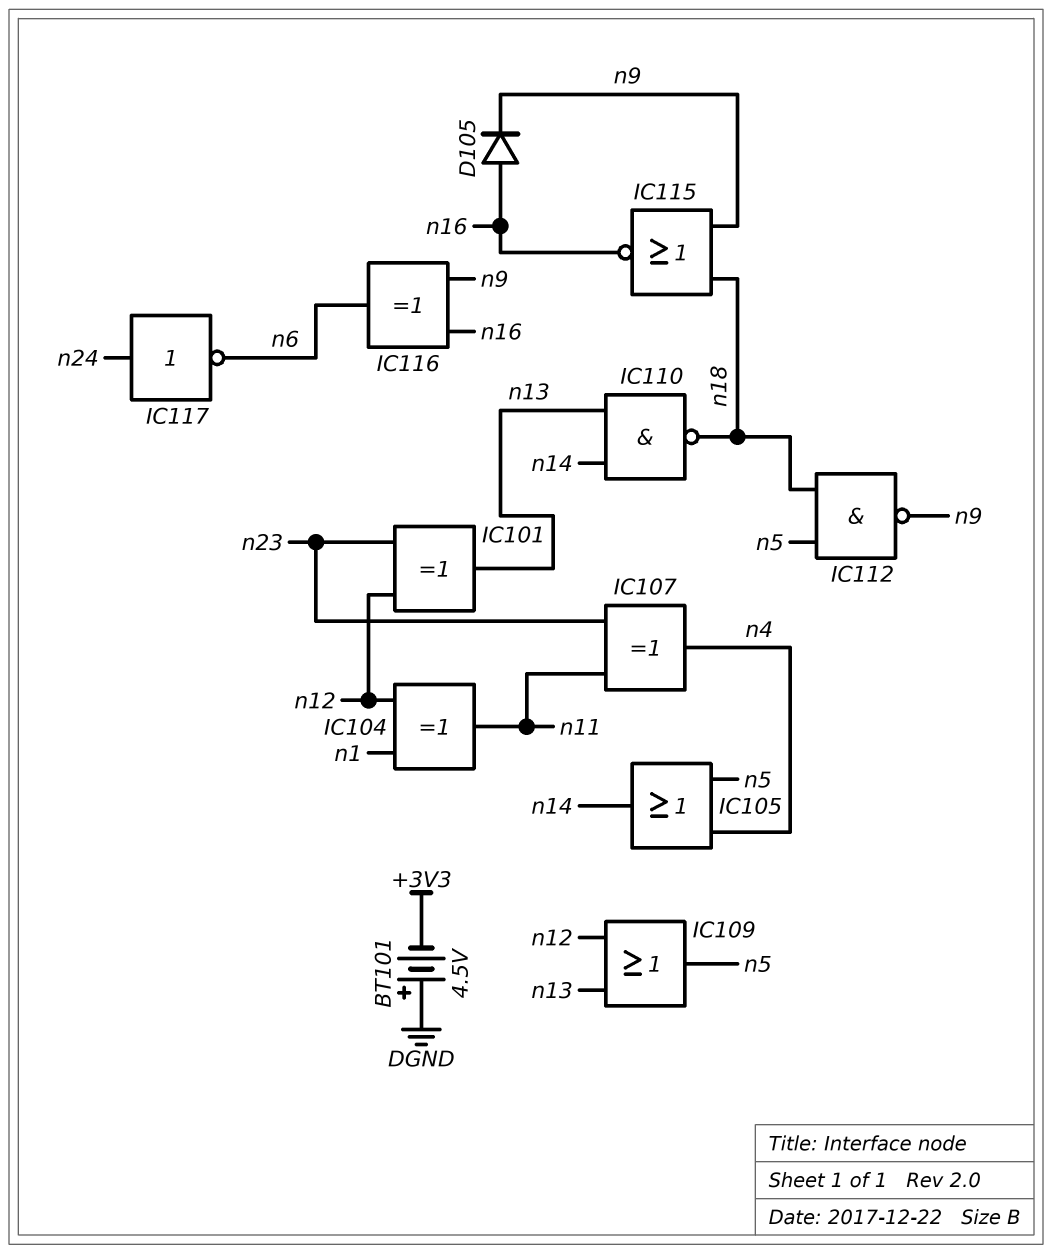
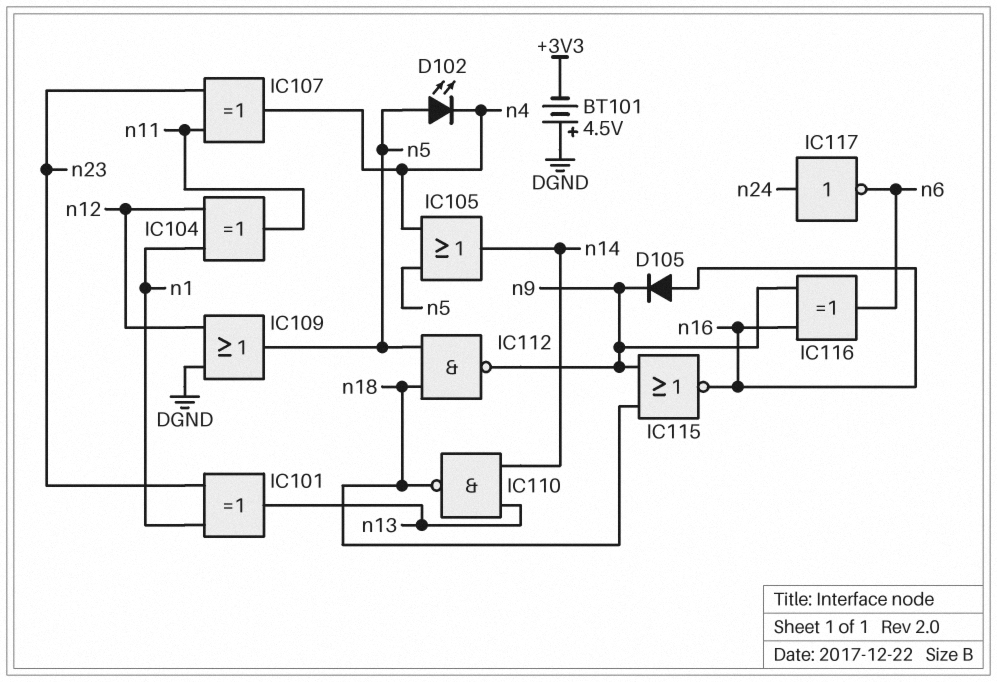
D102: none -> LED (A n5, K n4)
IC101: XOR (in n12, in n23, out n13) -> XOR (in n1, in n23, out n13)
IC109: OR (in n12, in n13, out n5) -> OR (in DGND, in n12, out n5)

